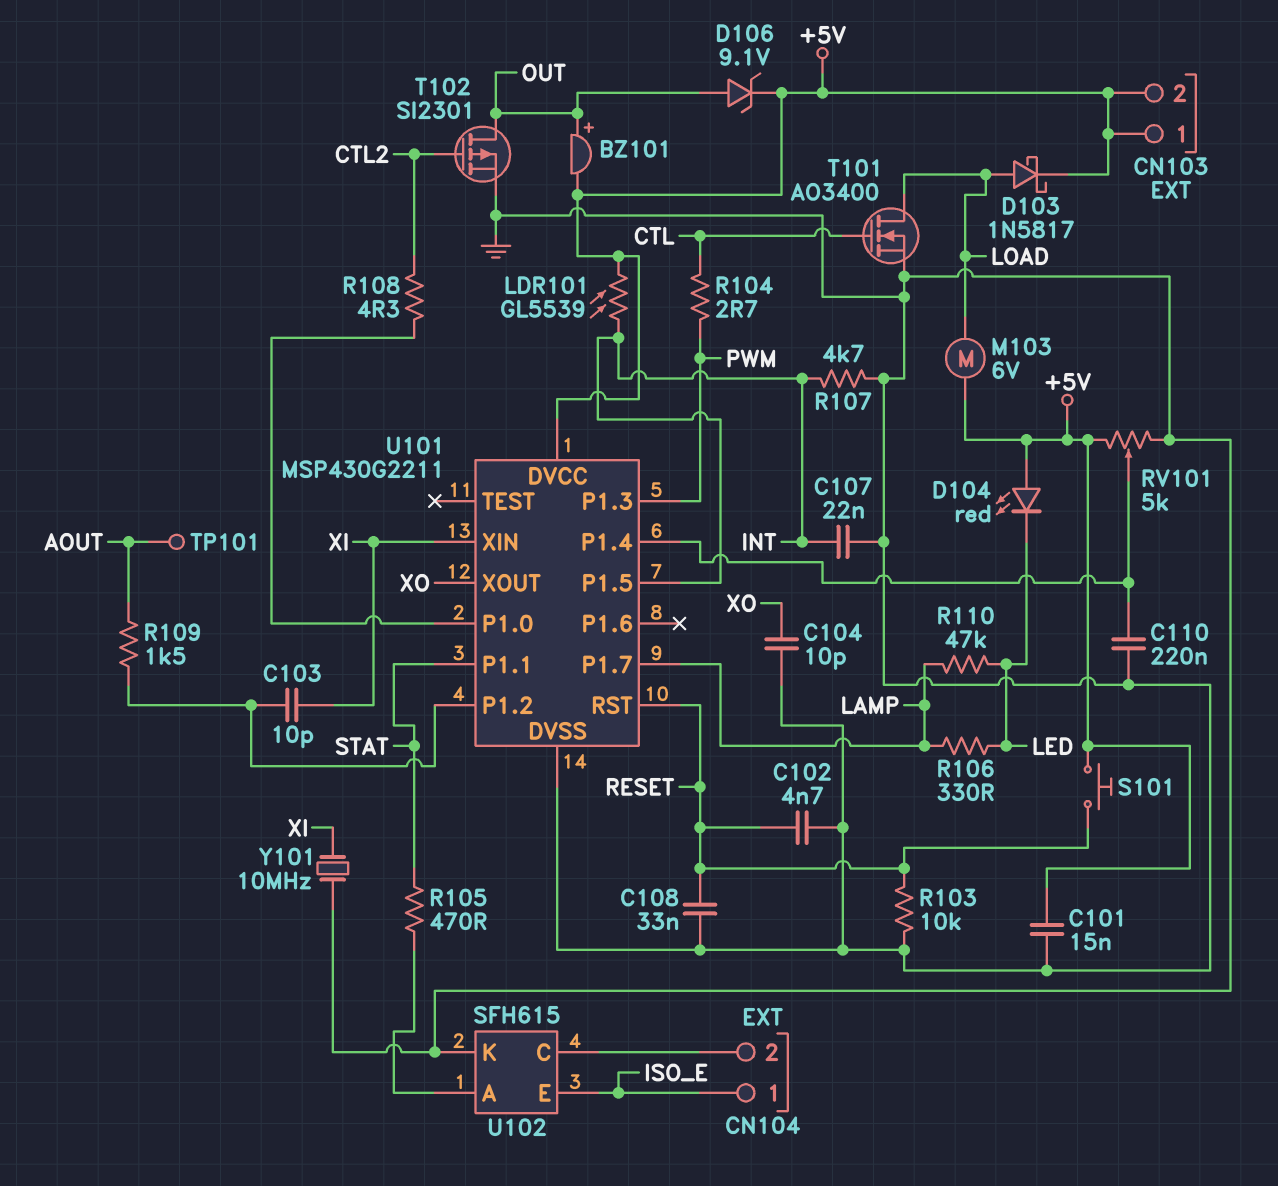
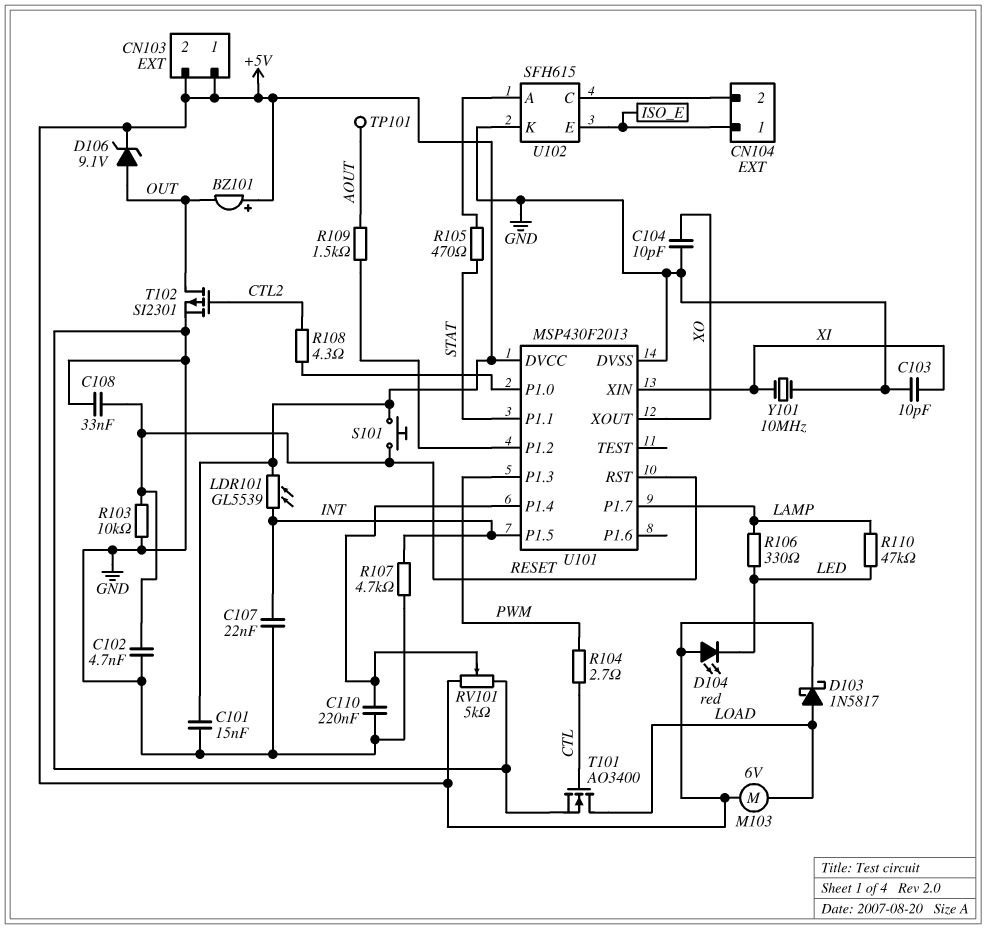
BZ101: buzzer (plus OUT, minus +5V) -> buzzer (plus +5V, minus OUT)
C103: 10pF (U101/P1.2, XI) -> 10pF (GND, XI)
U101: MSP430G2211 -> MSP430F2013

